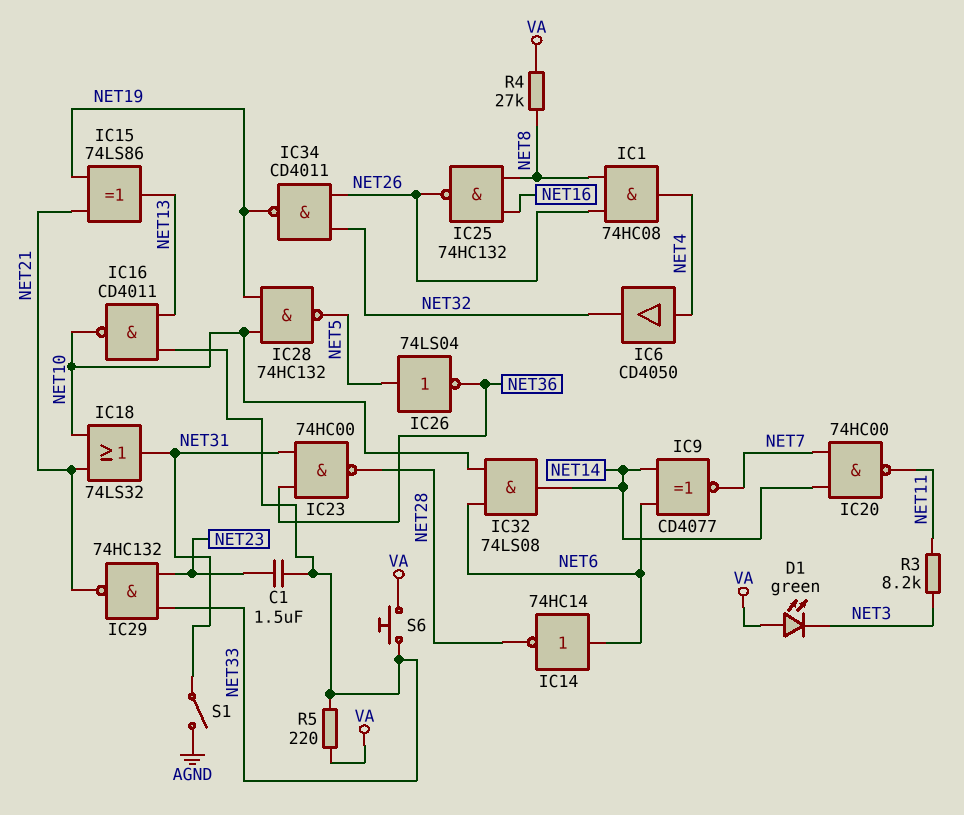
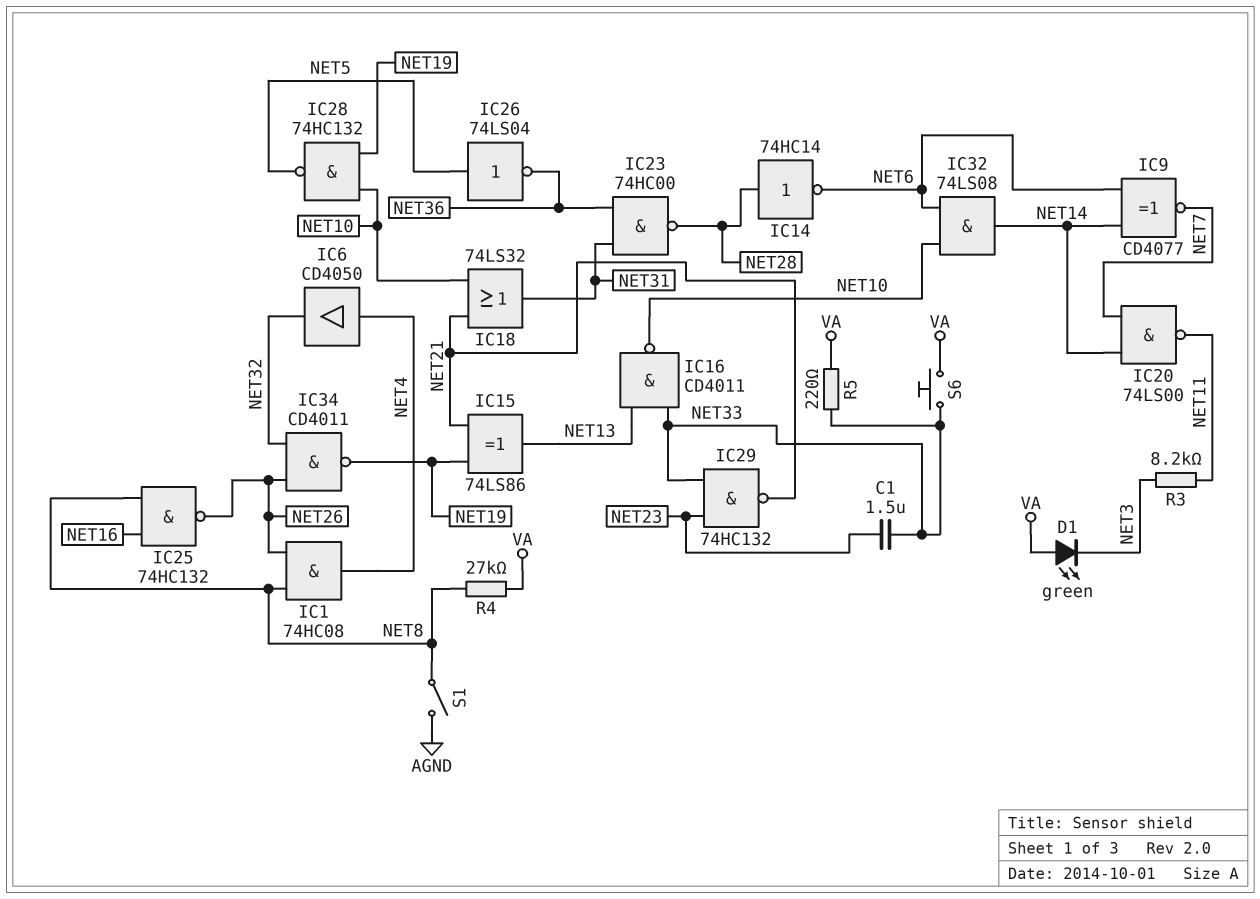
IC14: NOT 74HC14 (in NET6, out NET28) -> NOT 74HC14 (in NET28, out NET6)
IC20: NAND 74HC00 (in NET7, in NET14, out NET11) -> NAND 74LS00 (in NET7, in NET14, out NET11)
S1: switch (AGND, NET31) -> switch (AGND, NET8)

